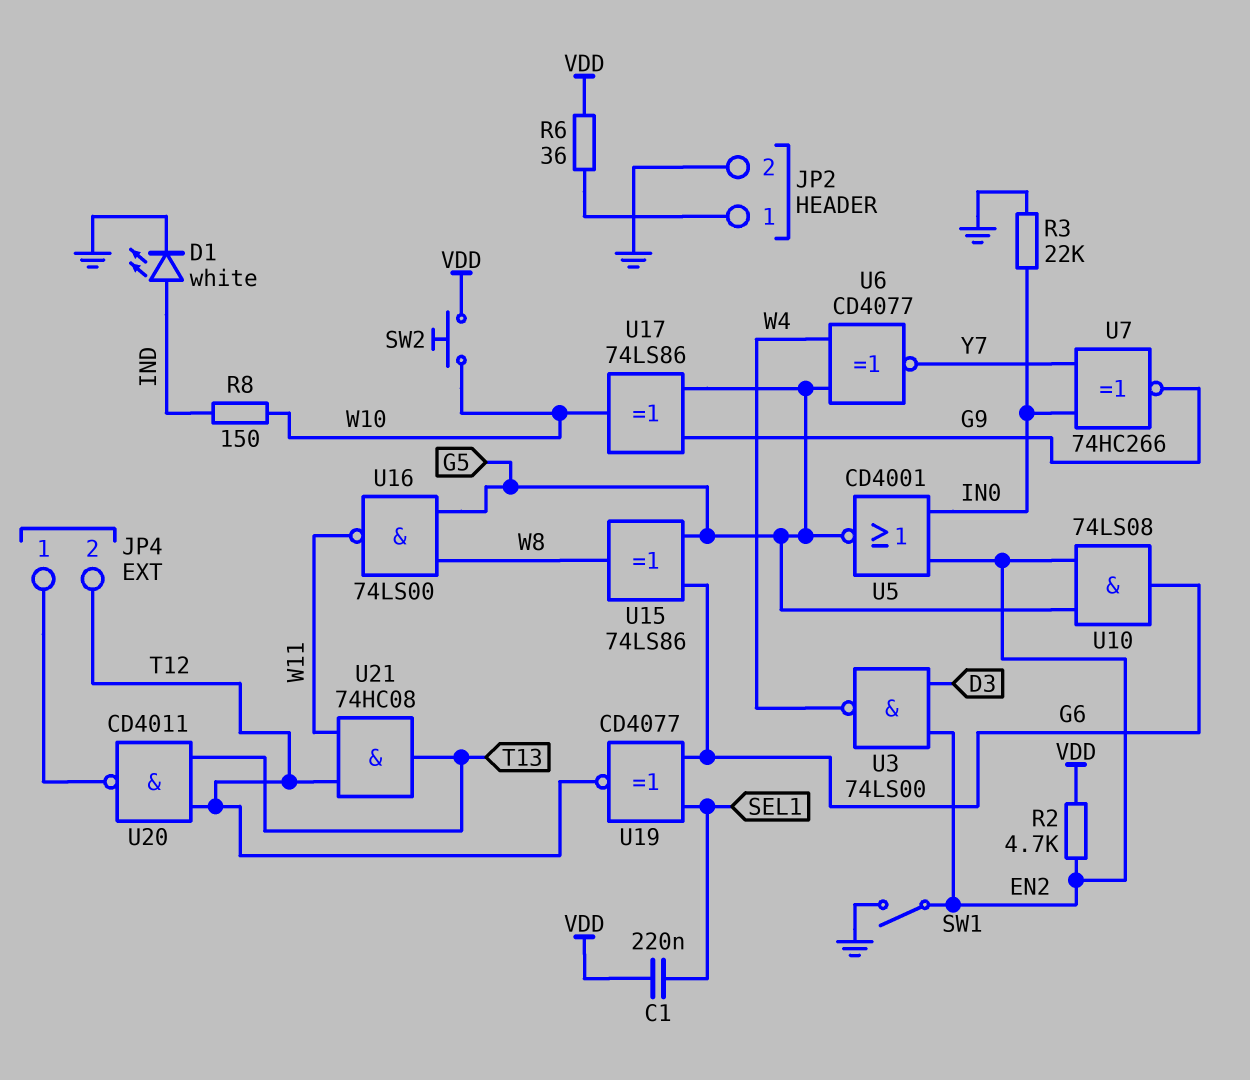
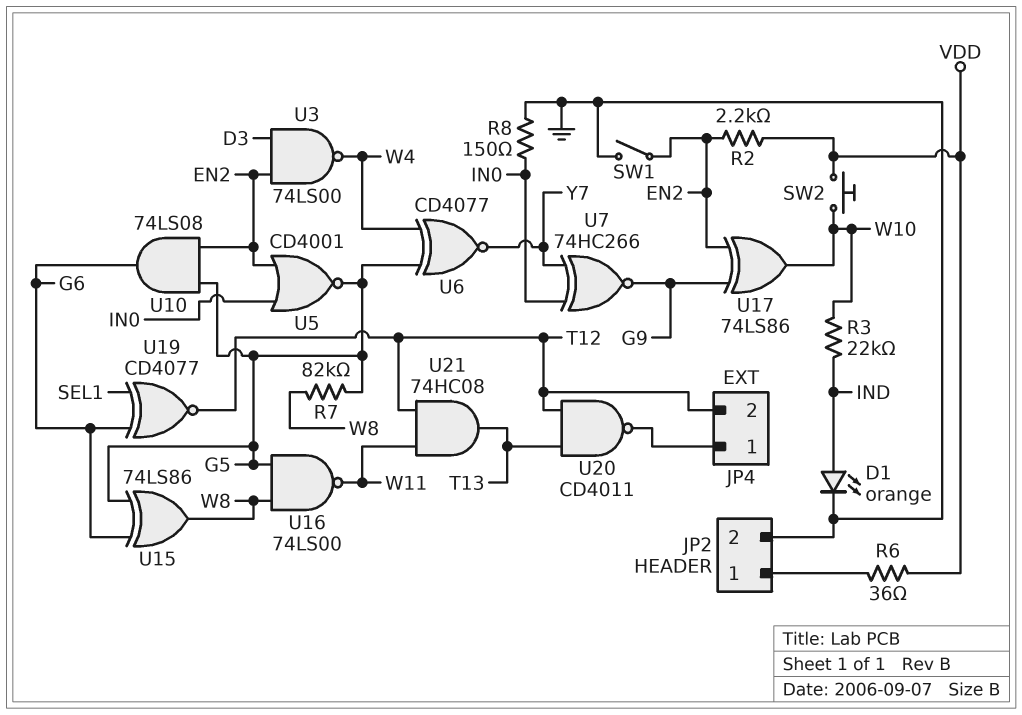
C1: 220nF (SEL1, VDD) -> none
D1: LED white (A IND, K GND) -> LED orange (A IND, K GND)
R2: 4.7k (EN2, VDD) -> 2.2k (EN2, VDD)
R3: 22k (GND, IN0) -> 22k (IND, W10)
R7: none -> 82k (G5, W8)
R8: 150 (IND, W10) -> 150 (GND, IN0)
U17: XOR 74LS86 (in G5, in G9, out W10) -> XOR 74LS86 (in EN2, in G9, out W10)

